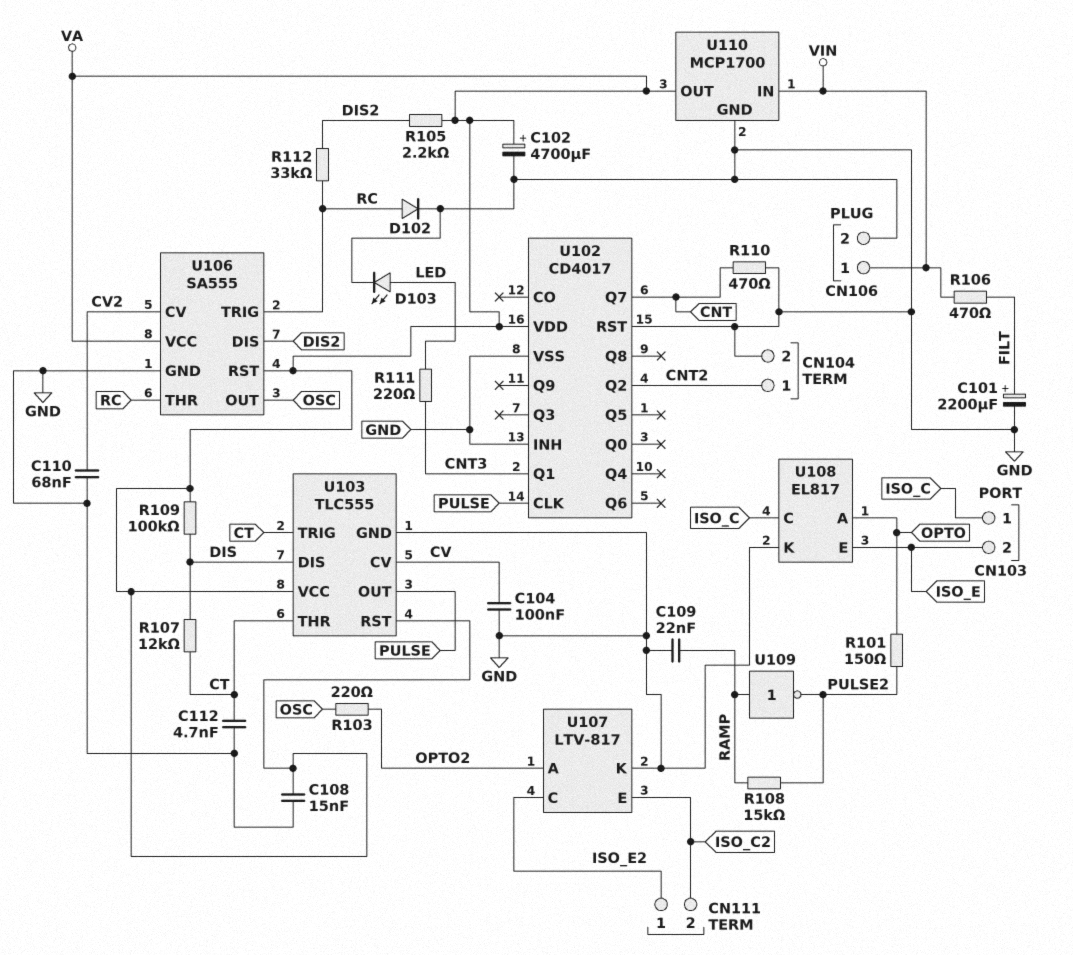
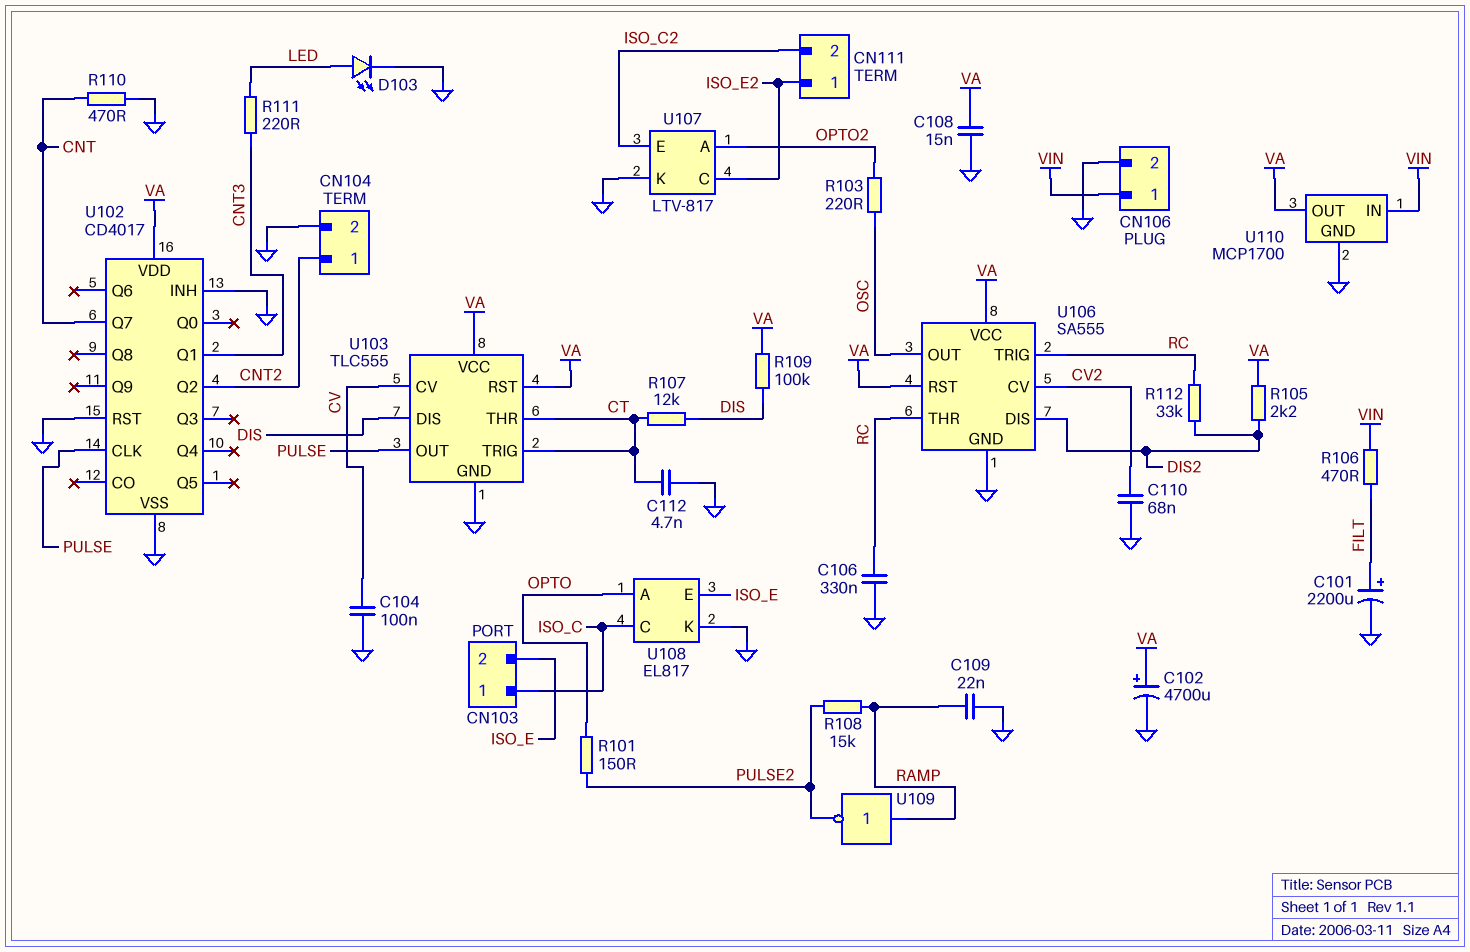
C106: none -> 330nF (GND, RC)
D102: diode (A RC, K GND) -> none

